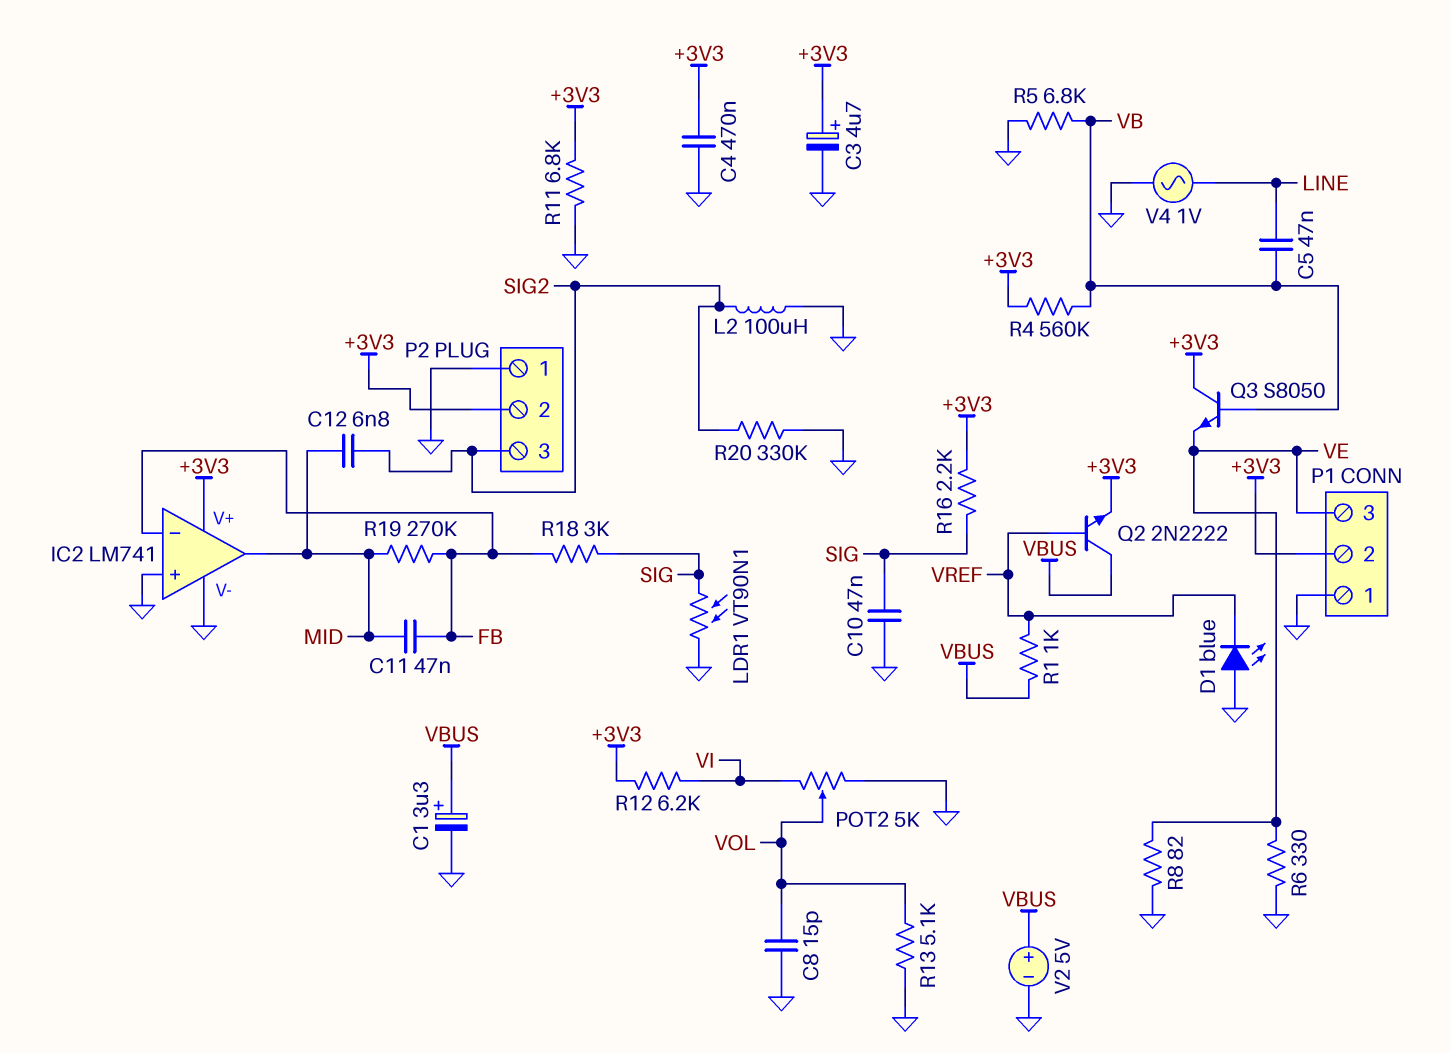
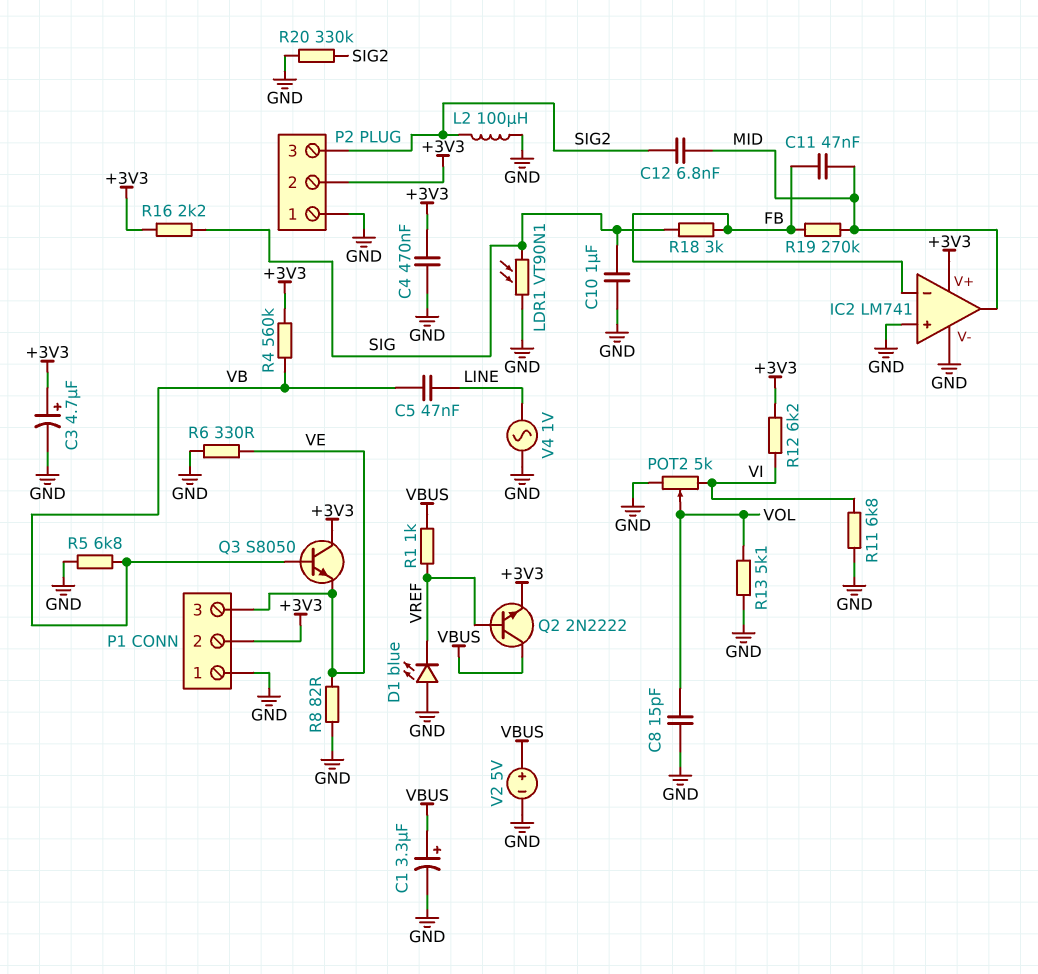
C10: 47nF (GND, SIG) -> 1uF (GND, SIG)
R11: 6.8k (+3V3, GND) -> 6.8k (GND, VI)

